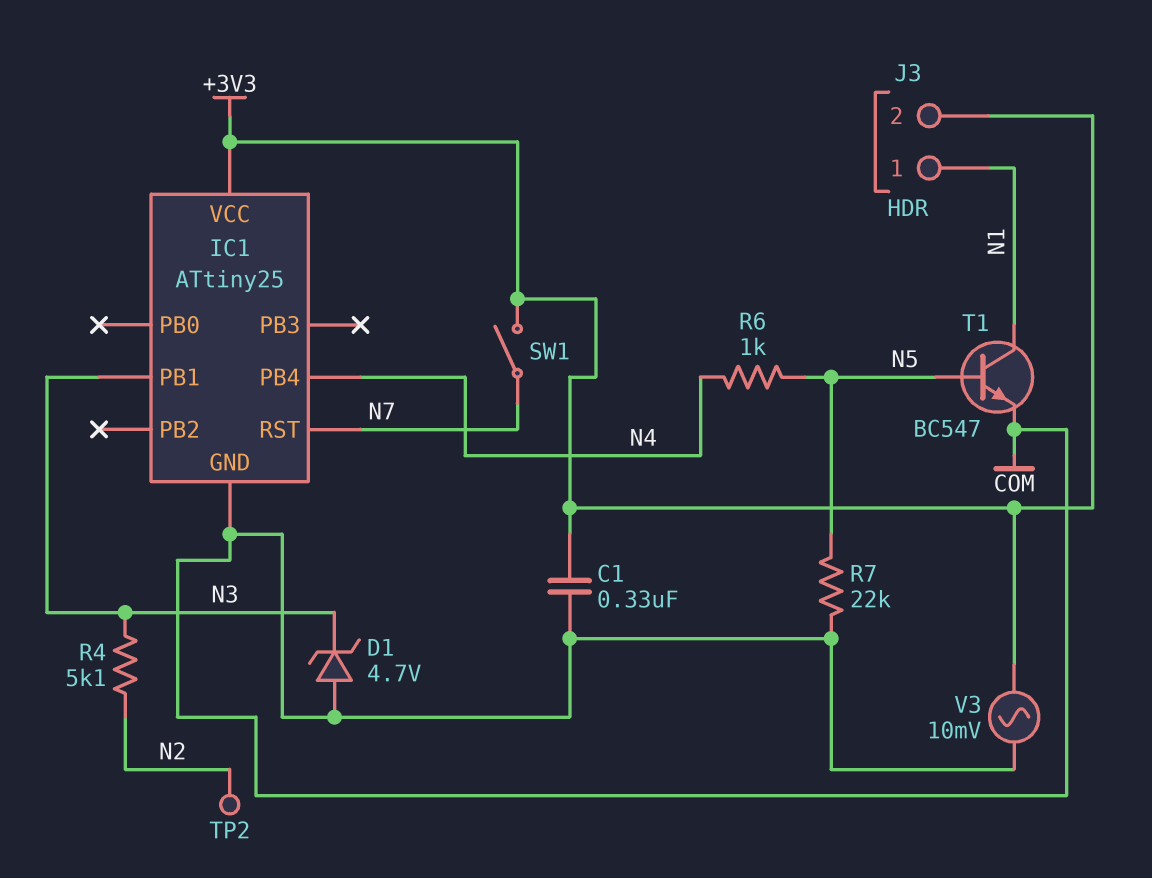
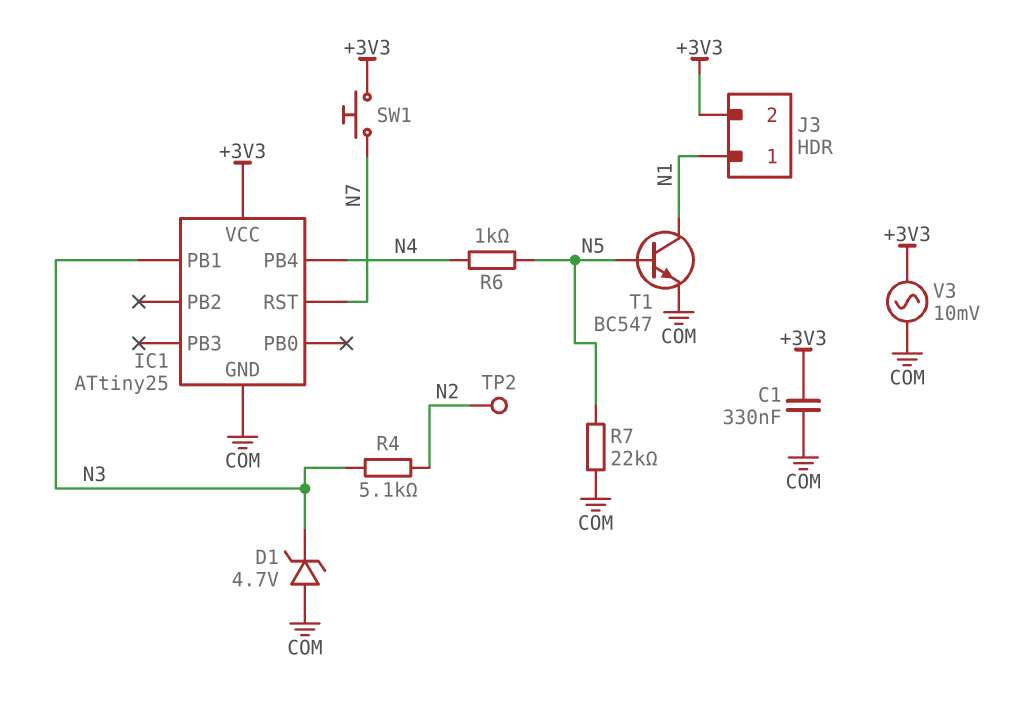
SW1: switch (+3V3, N7) -> button (+3V3, N7)

